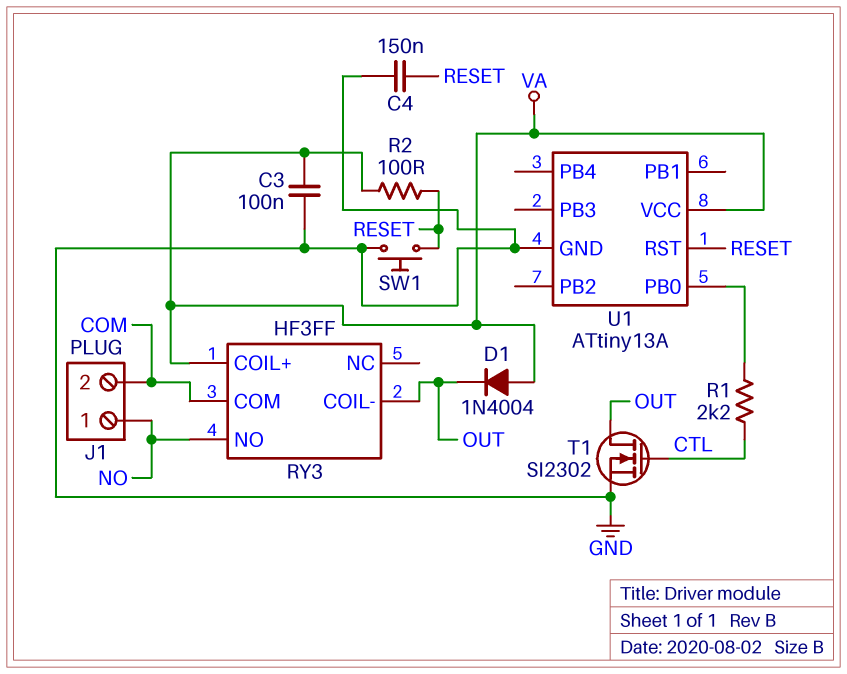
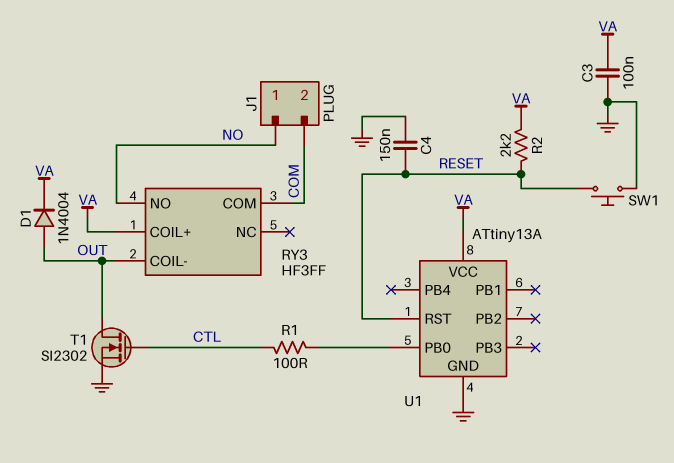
D1: diode 1N4004 (A VA, K OUT) -> diode 1N4004 (A OUT, K VA)
R1: 2.2k (CTL, U1/PB0) -> 100 (CTL, U1/PB0)
R2: 100 (RESET, VA) -> 2.2k (RESET, VA)

